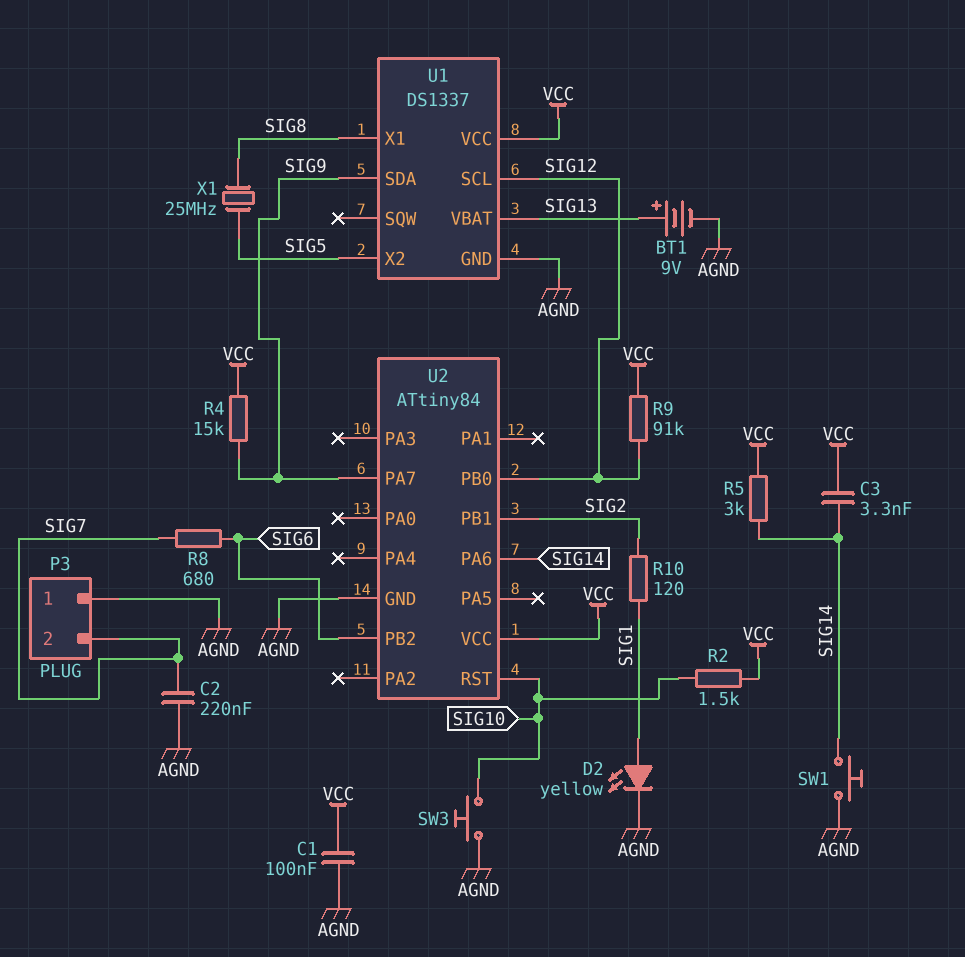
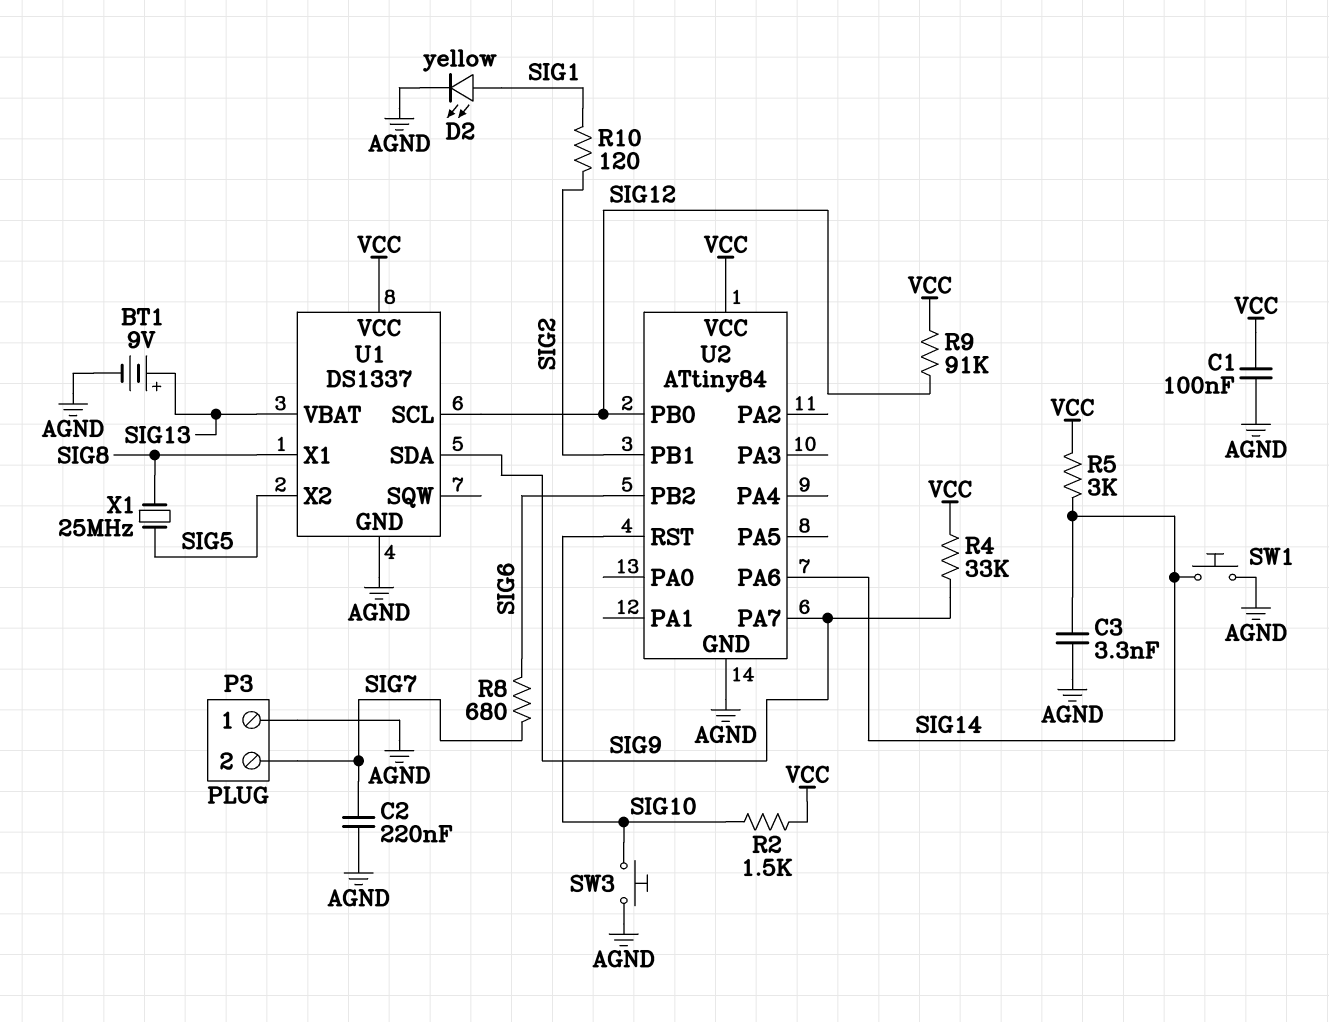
C3: 3.3nF (SIG14, VCC) -> 3.3nF (AGND, SIG14)
R4: 15k (SIG9, VCC) -> 33k (SIG9, VCC)

